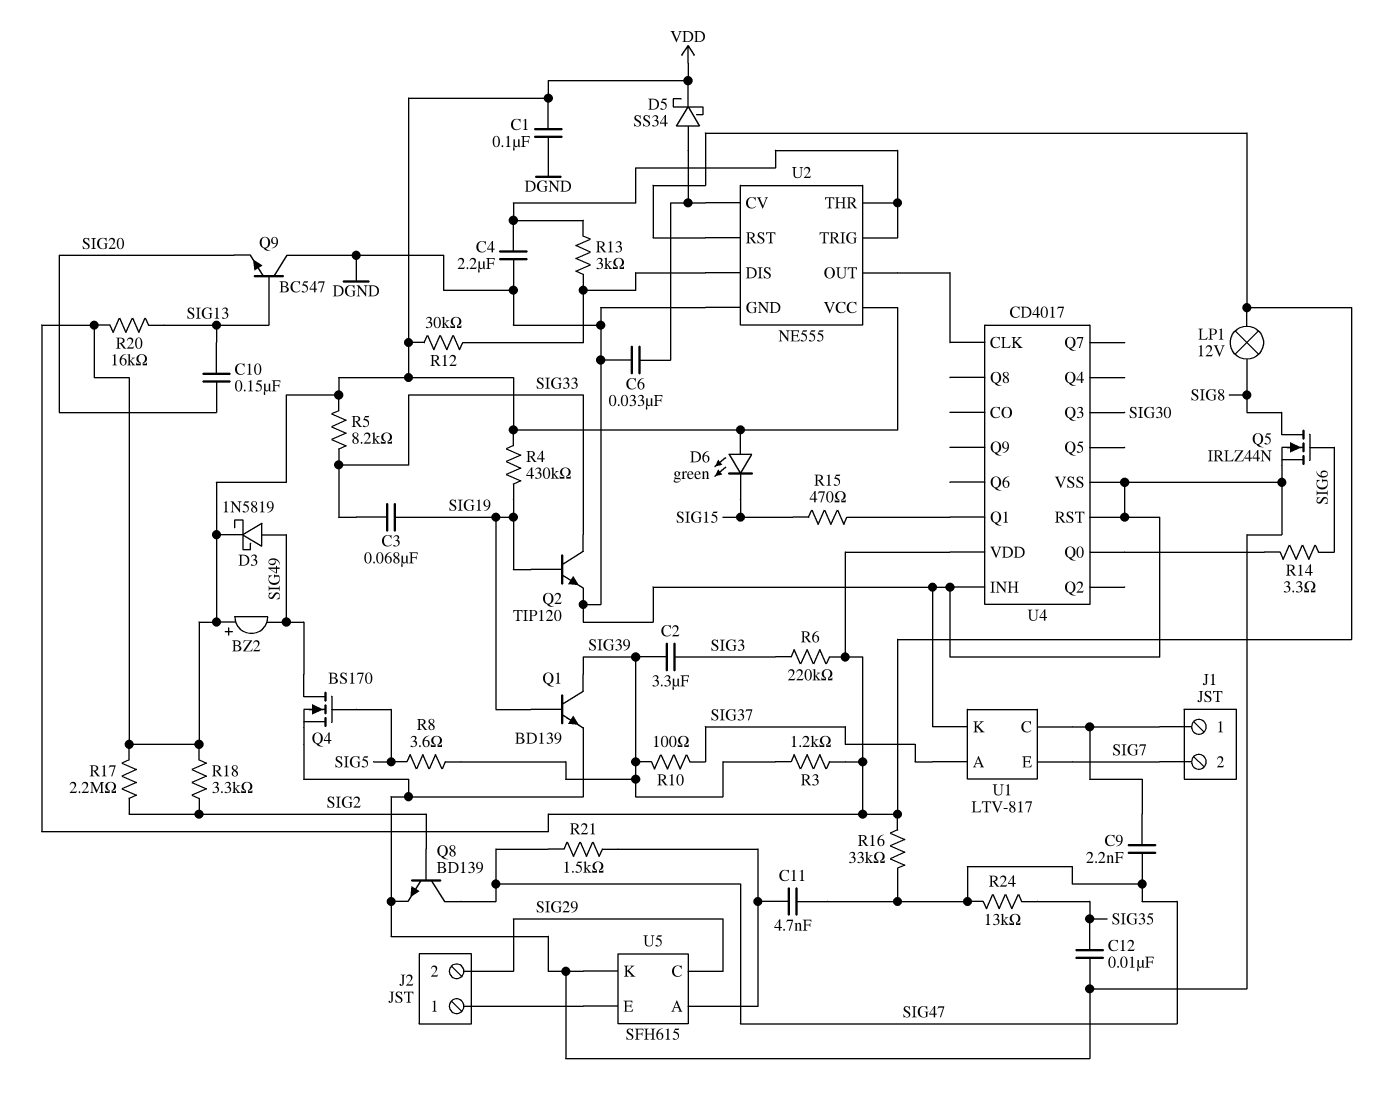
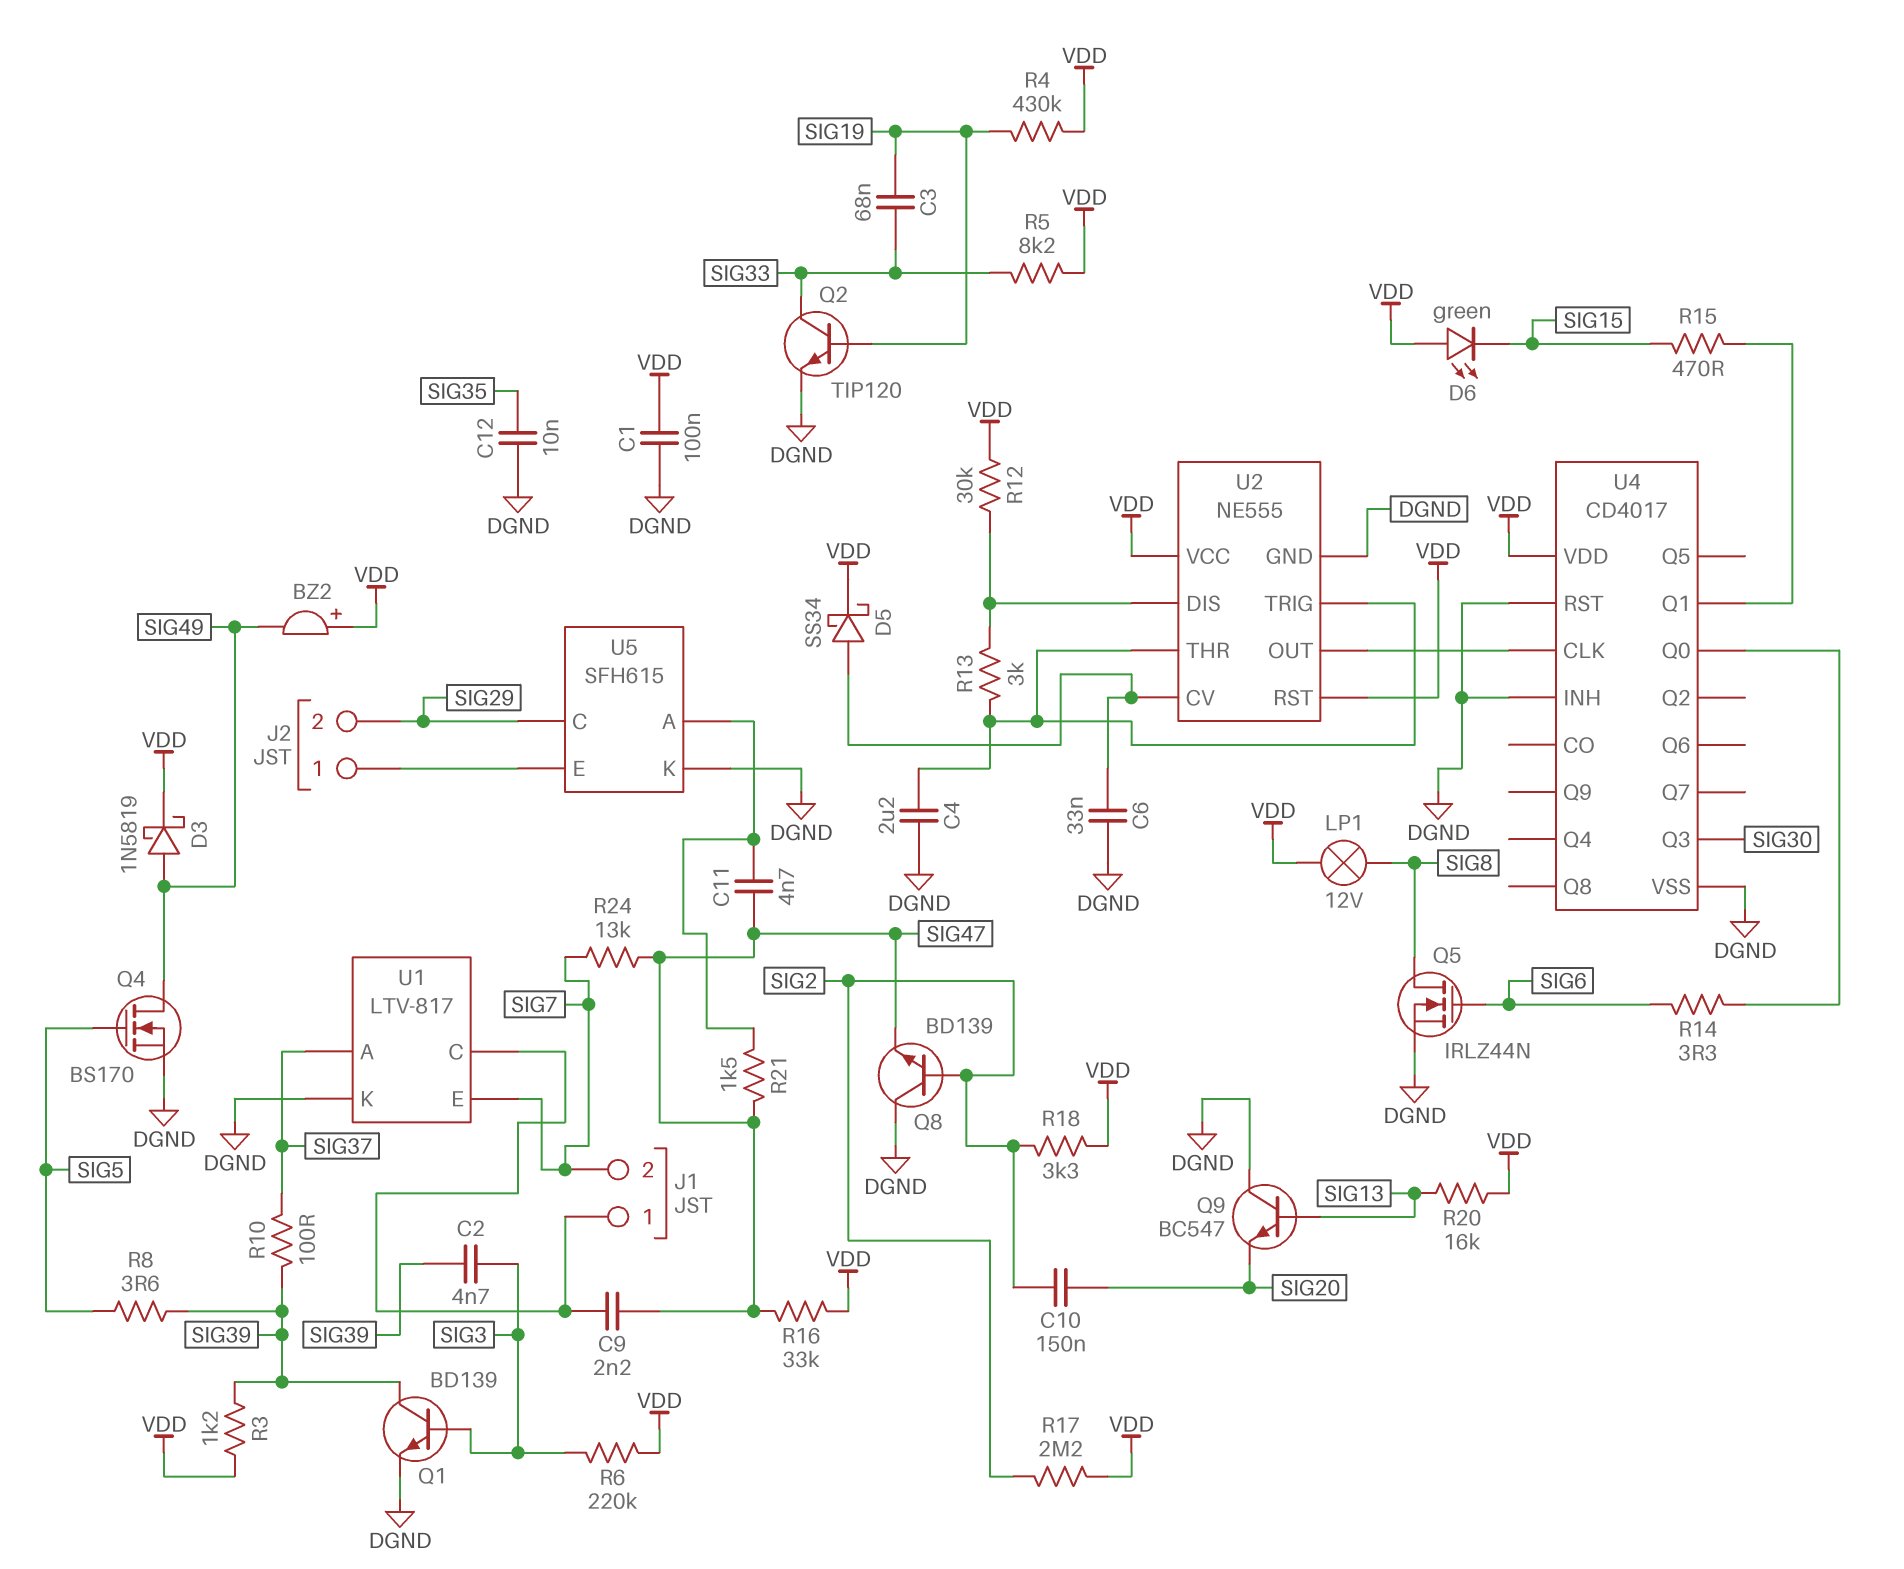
C2: 3.3uF (SIG3, SIG39) -> 4.7nF (SIG3, SIG39)
C10: 150nF (SIG13, SIG20) -> 150nF (SIG2, SIG20)
Q1: NPN BD139 (B SIG19, C SIG39, E DGND) -> NPN BD139 (B SIG3, C SIG39, E DGND)
Q8: NPN BD139 (B SIG2, C SIG47, E DGND) -> NPN BD139 (B SIG2, C DGND, E SIG47)
R24: 13k (SIG35, SIG47) -> 13k (SIG7, SIG47)

